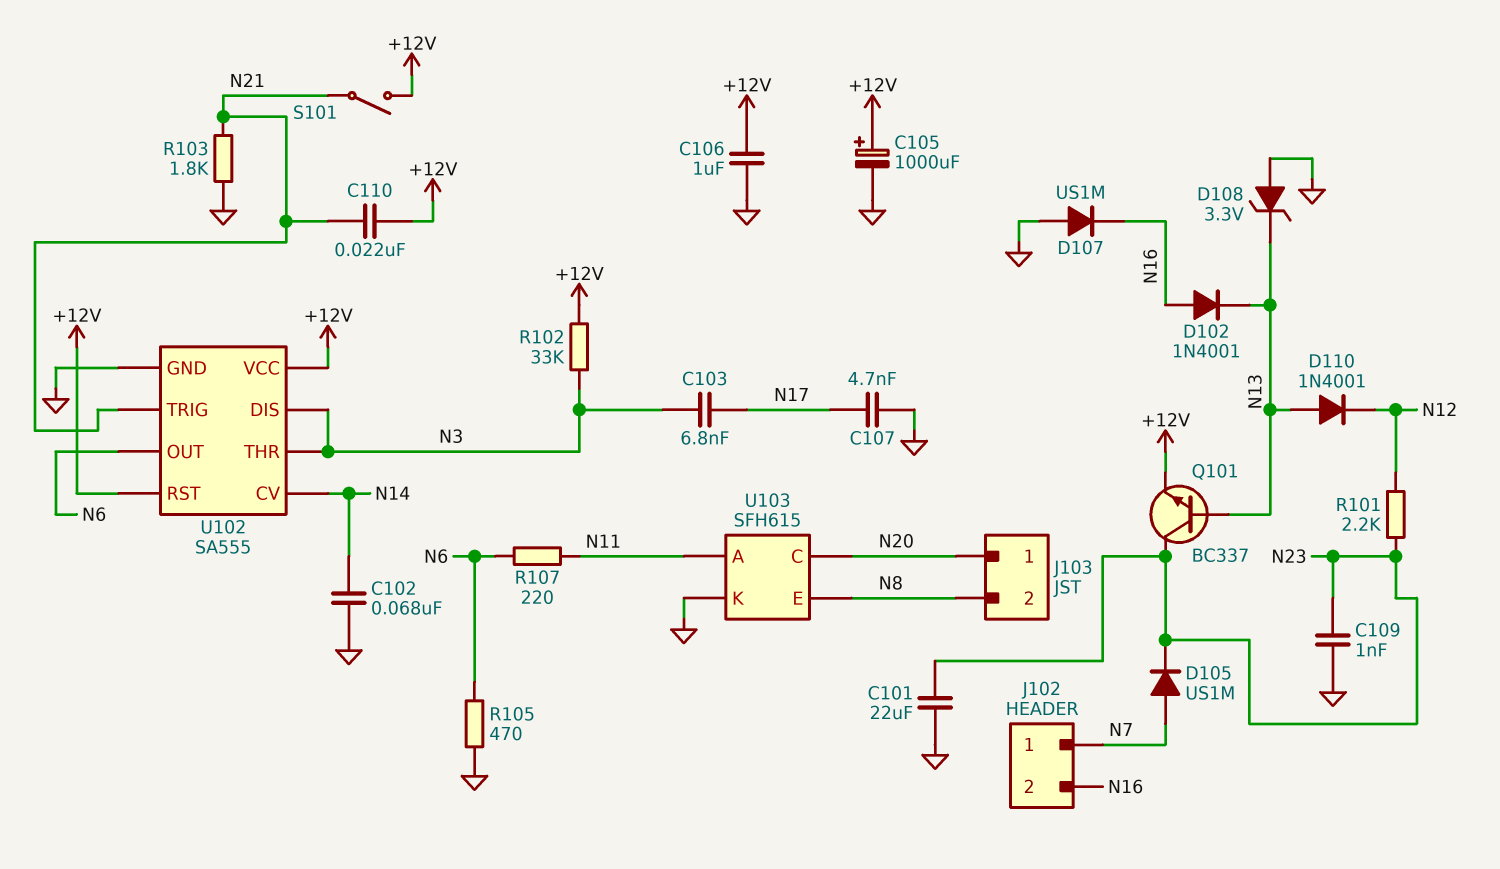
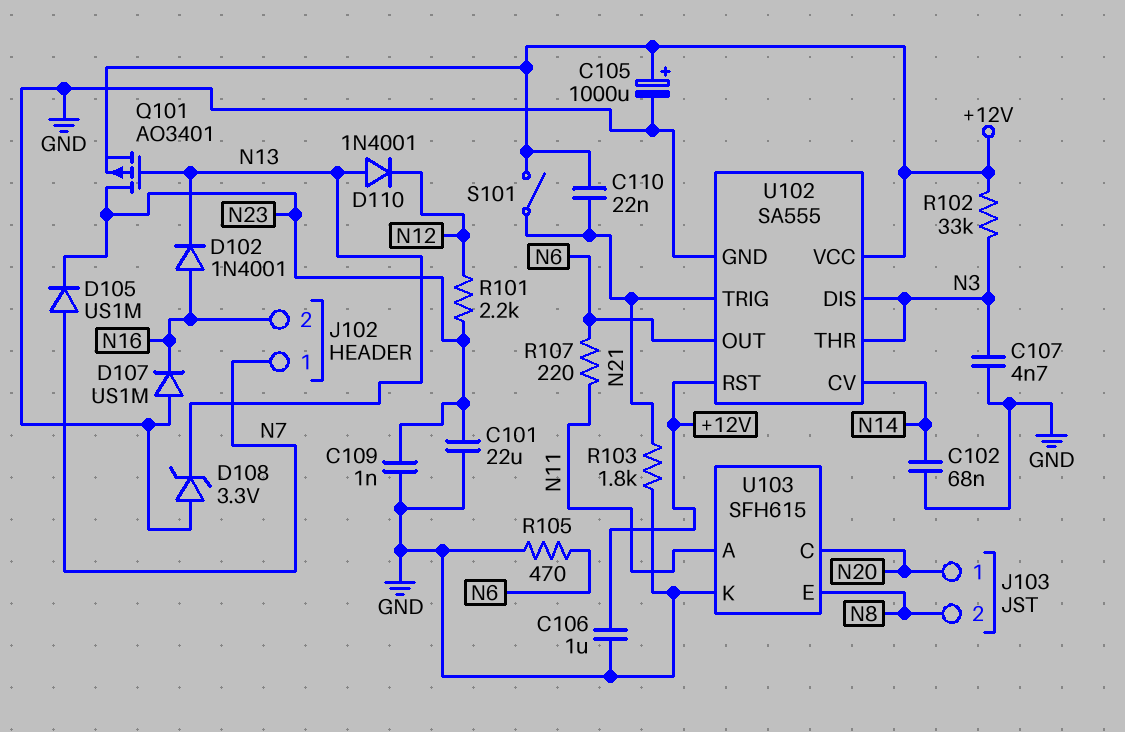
C103: 6.8nF (N3, N17) -> none
C107: 4.7nF (GND, N17) -> 4.7nF (GND, N3)
Q101: NPN BC337 (B N13, C N23, E +12V) -> PMOS AO3401 (G N13, D N23, S +12V)

